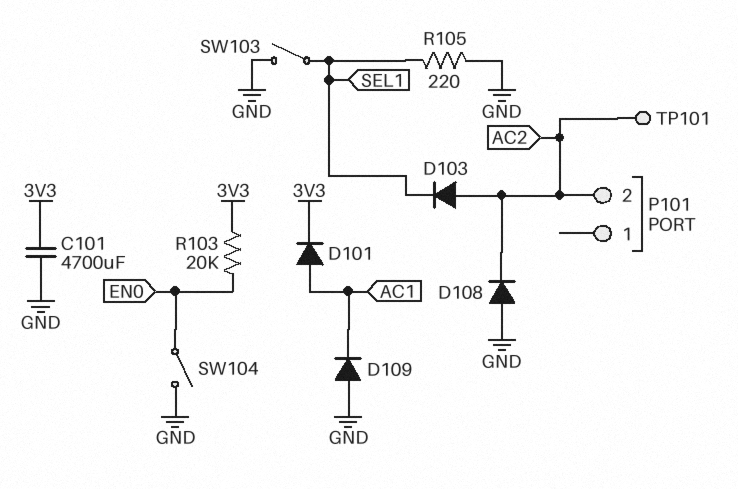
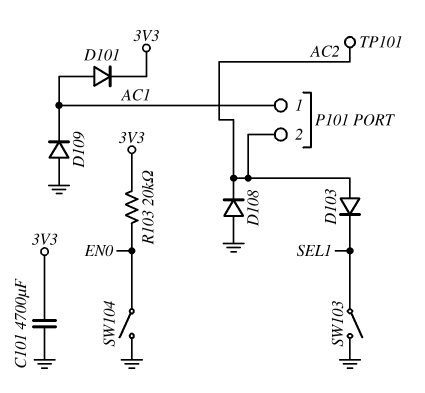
P101 pin 1: none -> AC1
R105: 220 (GND, SEL1) -> none

